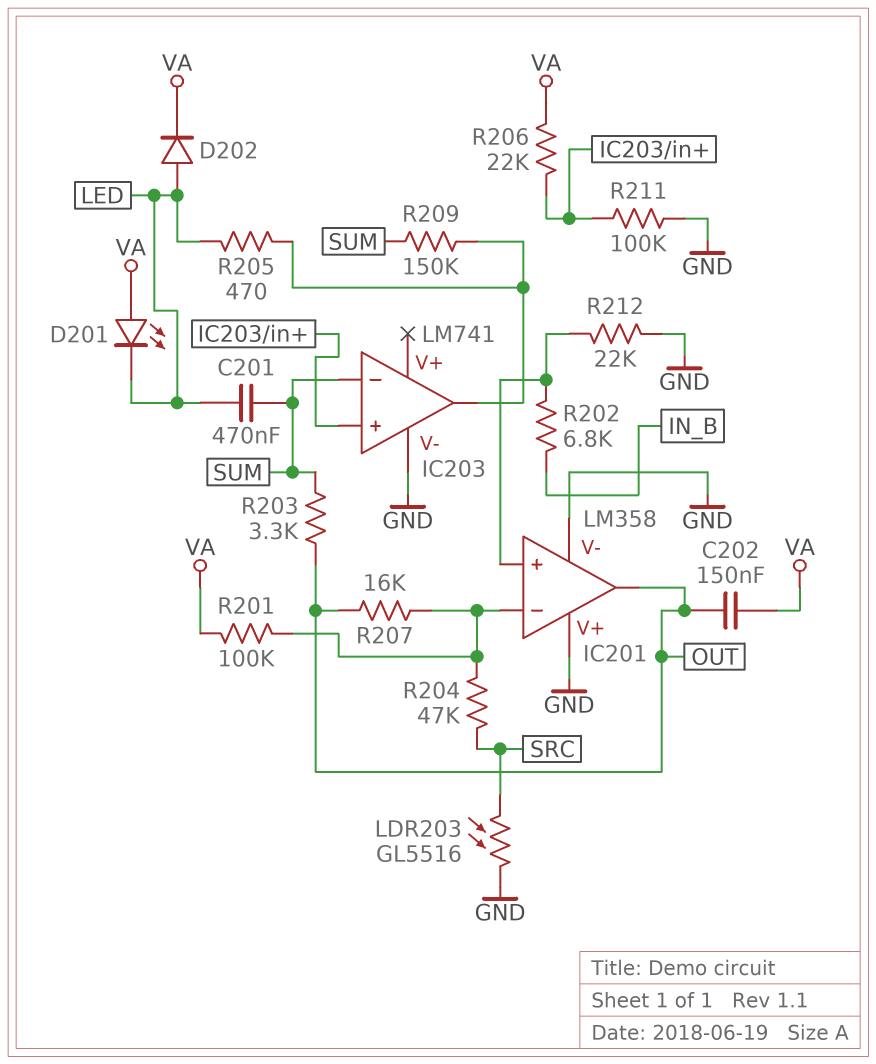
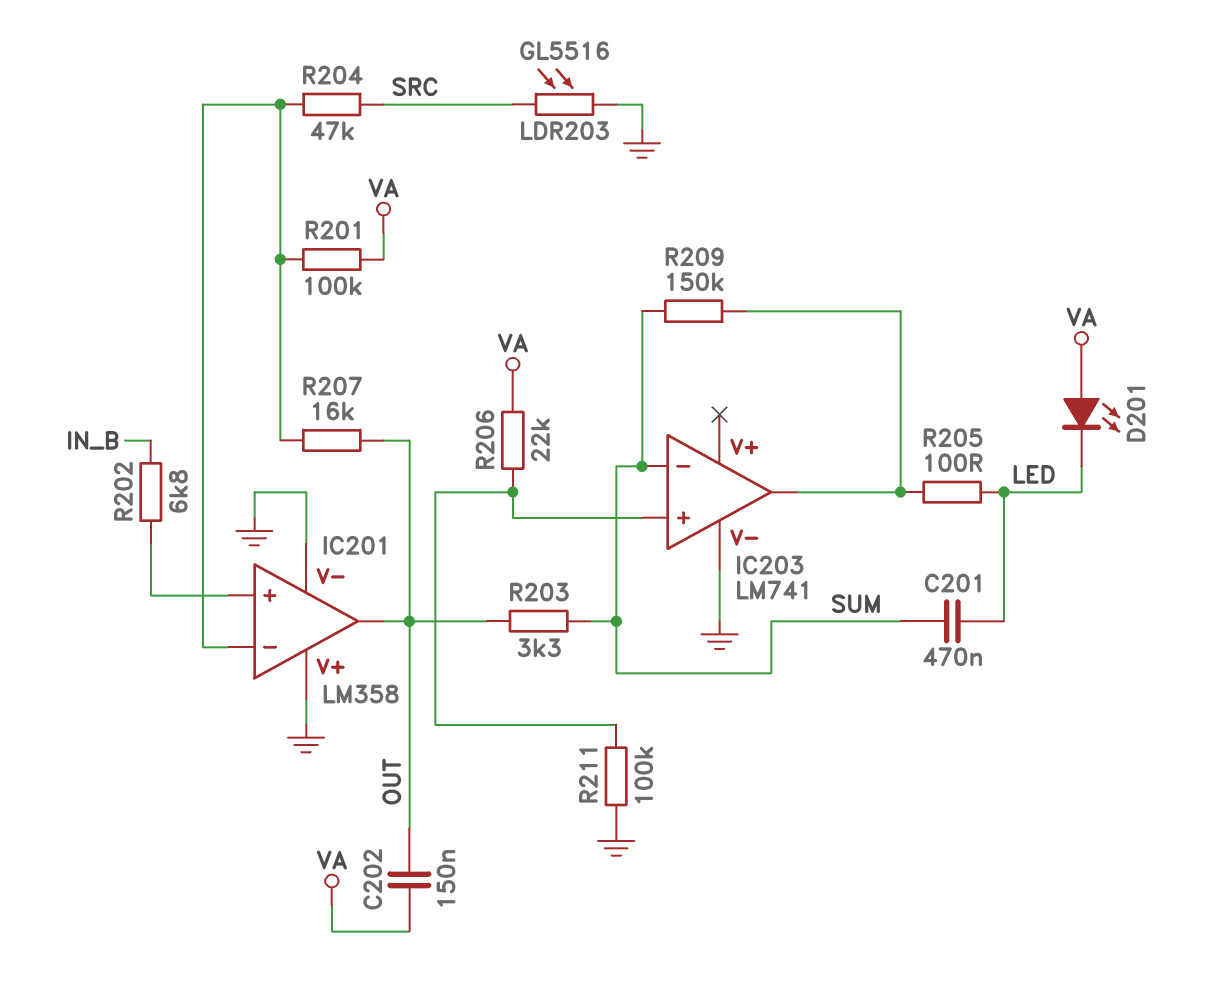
D202: diode (A LED, K VA) -> none
R205: 470 (IC203/out, LED) -> 100 (IC203/out, LED)
R212: 22k (GND, IC201/in+) -> none

